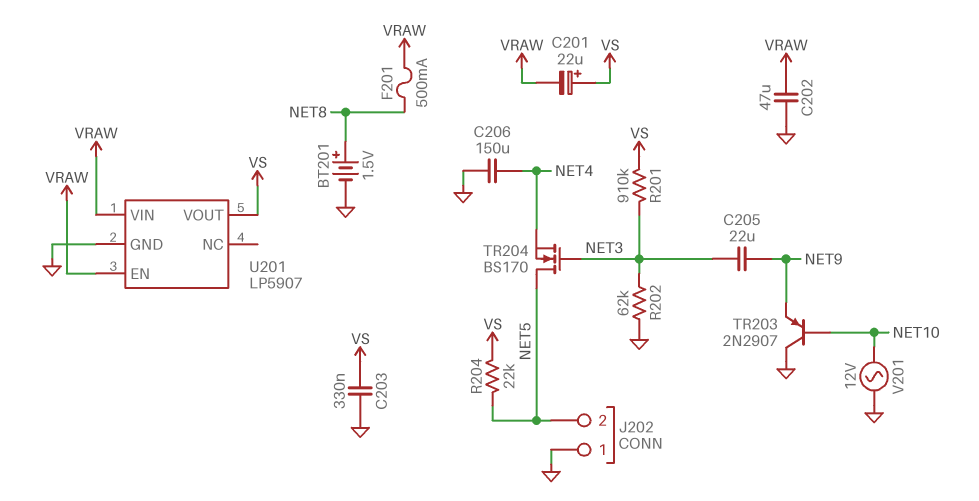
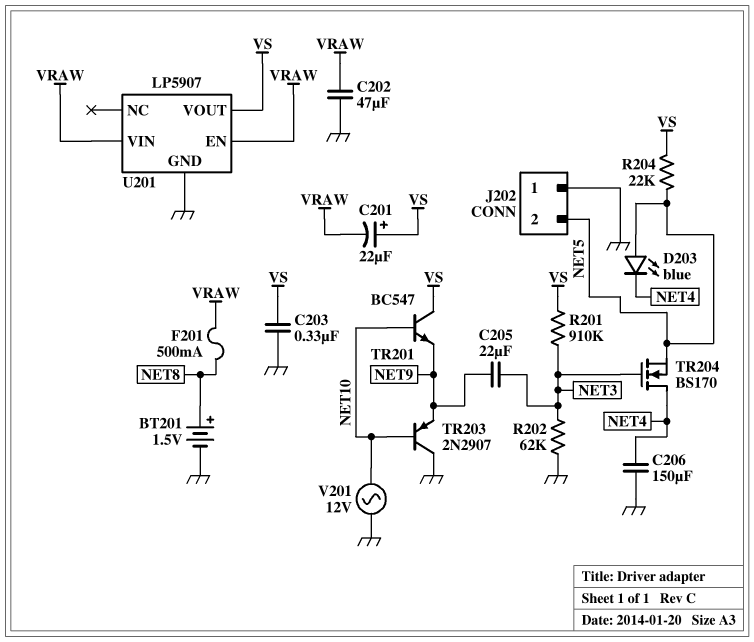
D203: none -> LED blue (A NET5, K NET4)
TR201: none -> NPN BC547 (B NET10, C VS, E NET9)
TR204: NMOS BS170 (G NET3, D NET5, S NET4) -> NMOS BS170 (G NET3, D NET4, S NET5)

